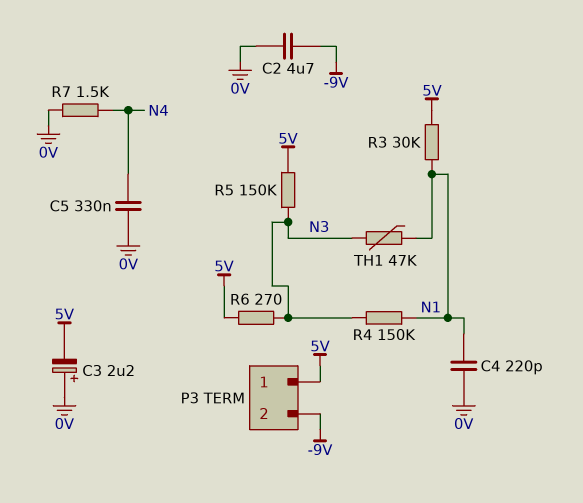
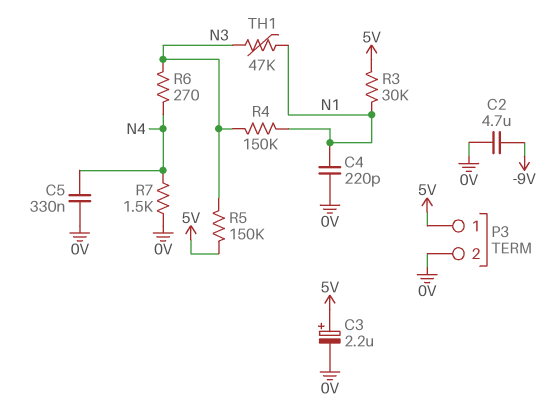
C3: 2.2uF (plus 0V, minus 5V) -> 2.2uF (plus 5V, minus 0V)
P3 pin 2: -9V -> 0V
R6: 270 (5V, N3) -> 270 (N3, N4)

